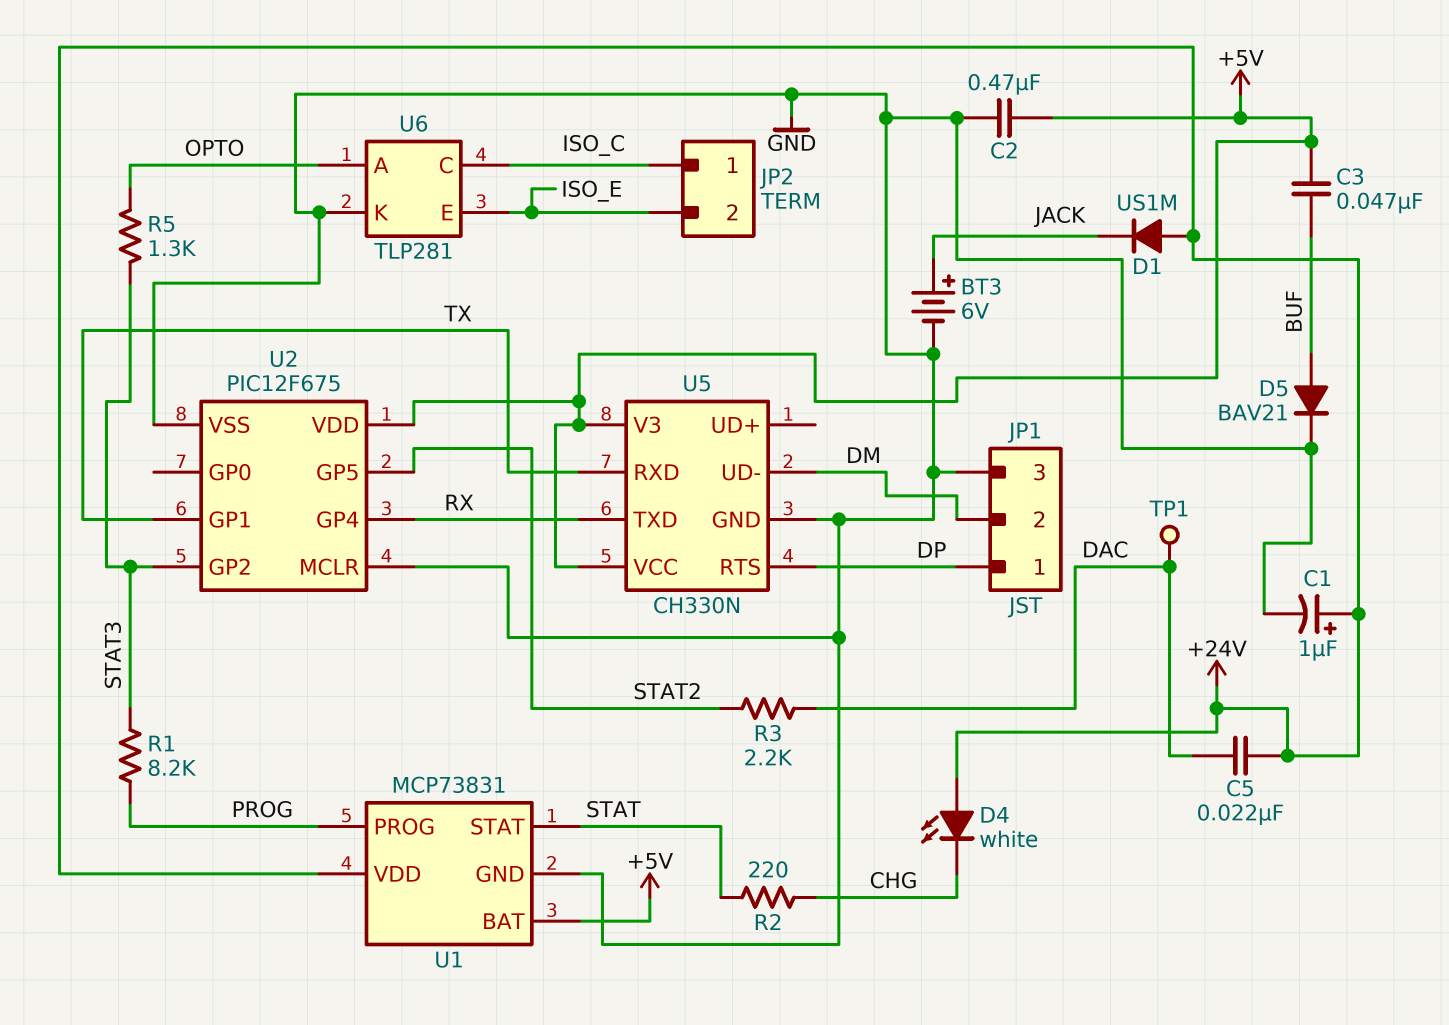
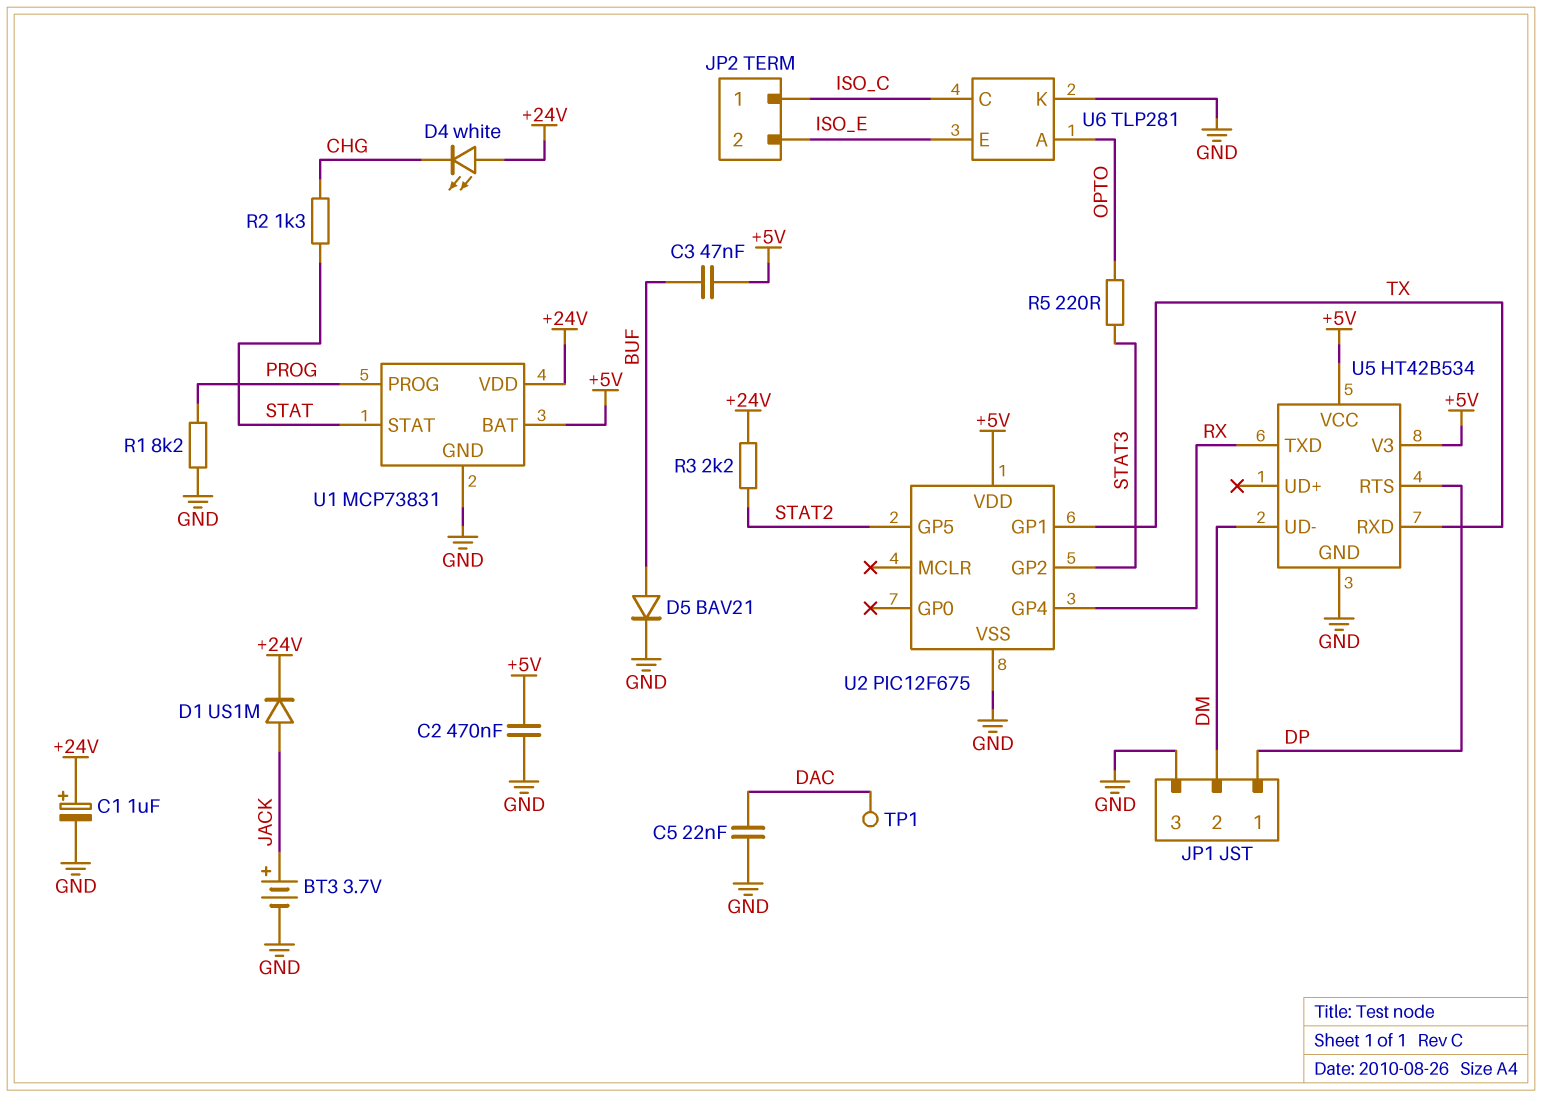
BT3: 6V (plus JACK, minus GND) -> 3.7V (plus JACK, minus GND)
C5: 22nF (+24V, DAC) -> 22nF (DAC, GND)
D1: diode US1M (A +24V, K JACK) -> diode US1M (A JACK, K +24V)
R1: 8.2k (PROG, STAT3) -> 8.2k (GND, PROG)
R2: 220 (CHG, STAT) -> 1.3k (CHG, STAT)
R3: 2.2k (DAC, STAT2) -> 2.2k (+24V, STAT2)
R5: 1.3k (OPTO, STAT3) -> 220 (OPTO, STAT3)
U2 pin MCLR: GND -> none
U5: CH330N -> HT42B534

